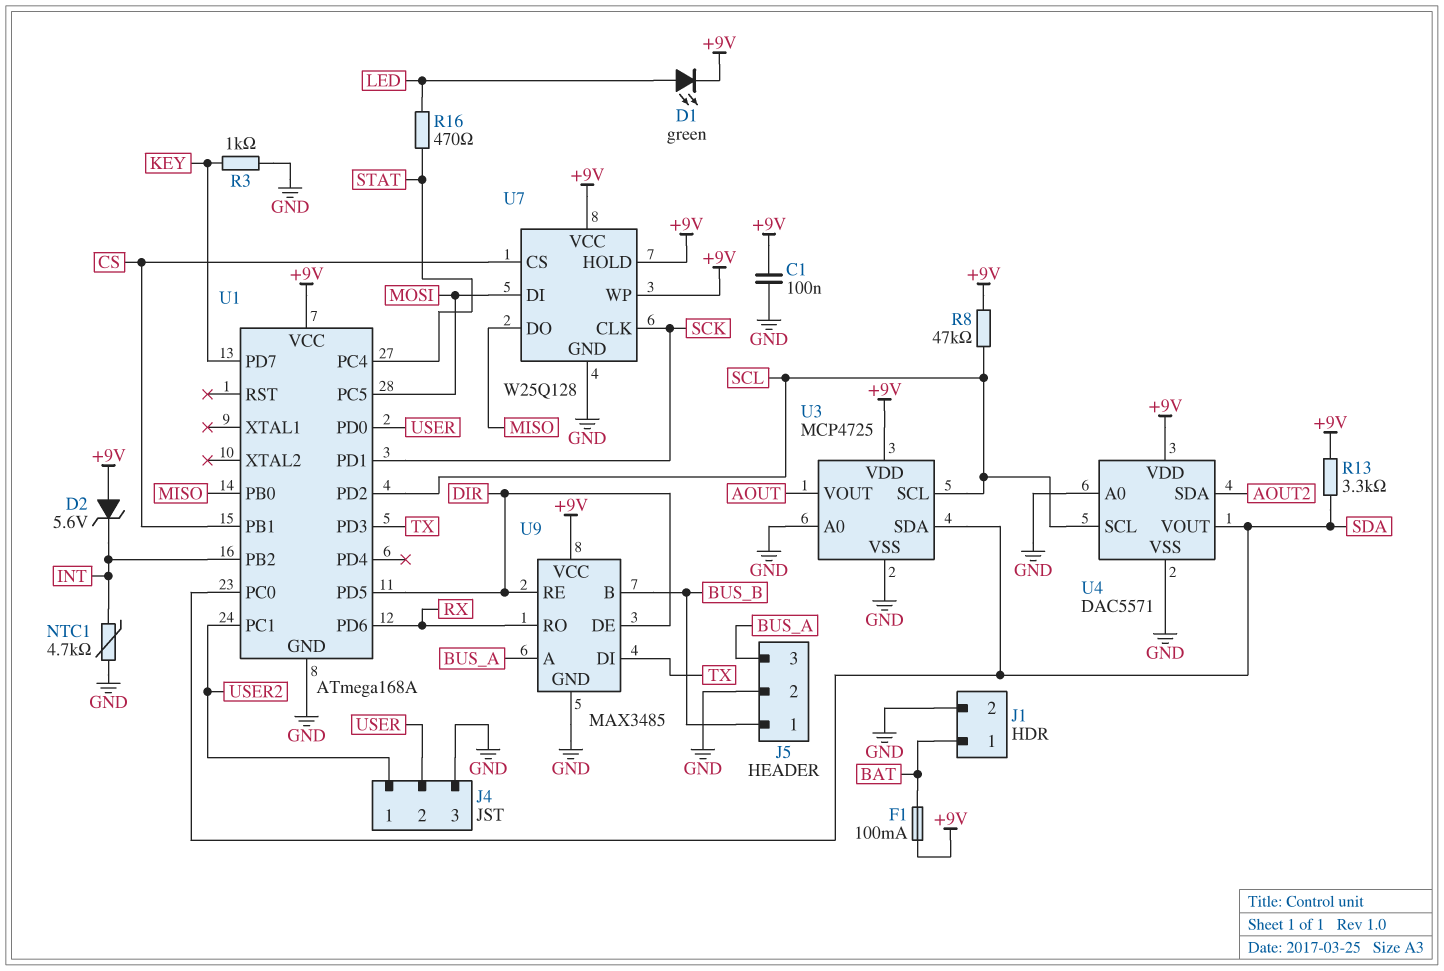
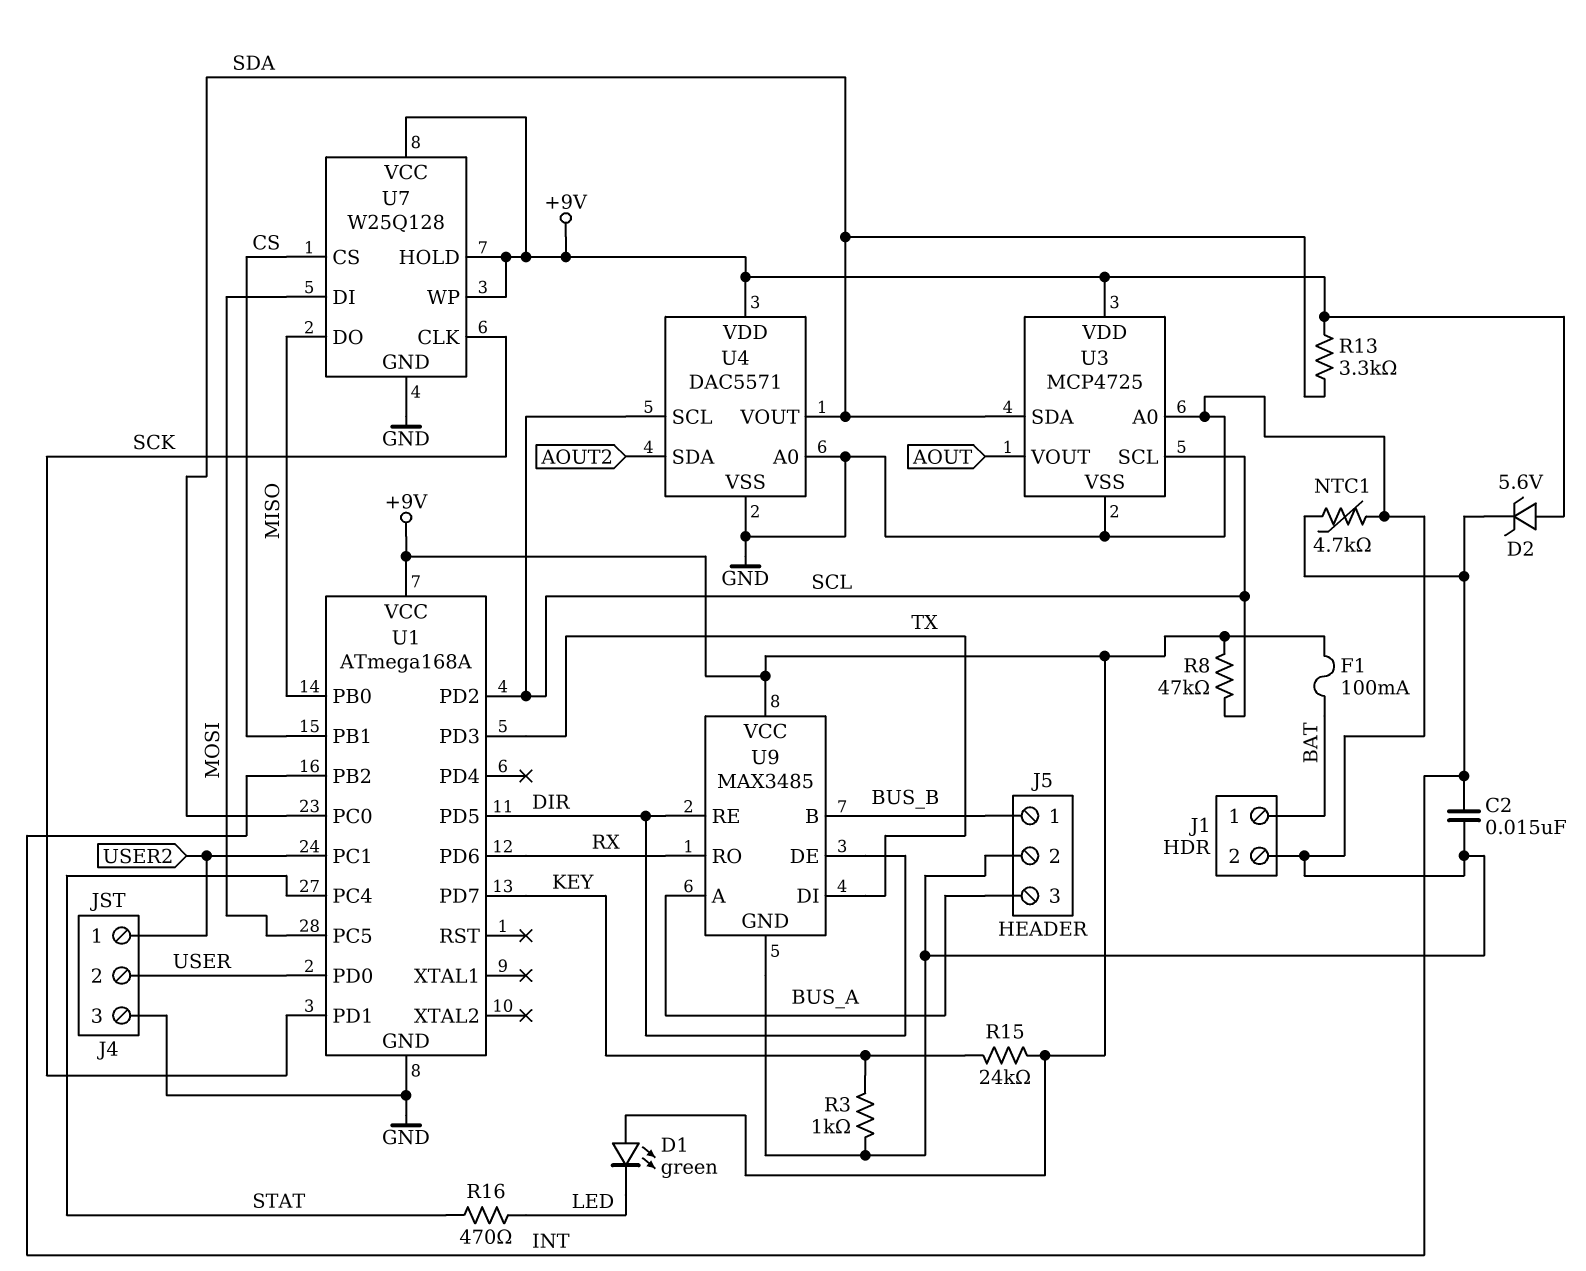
C1: 100nF (+9V, GND) -> none
C2: none -> 15nF (GND, INT)
D1: LED green (A LED, K +9V) -> LED green (A +9V, K LED)
R15: none -> 24k (+9V, KEY)

